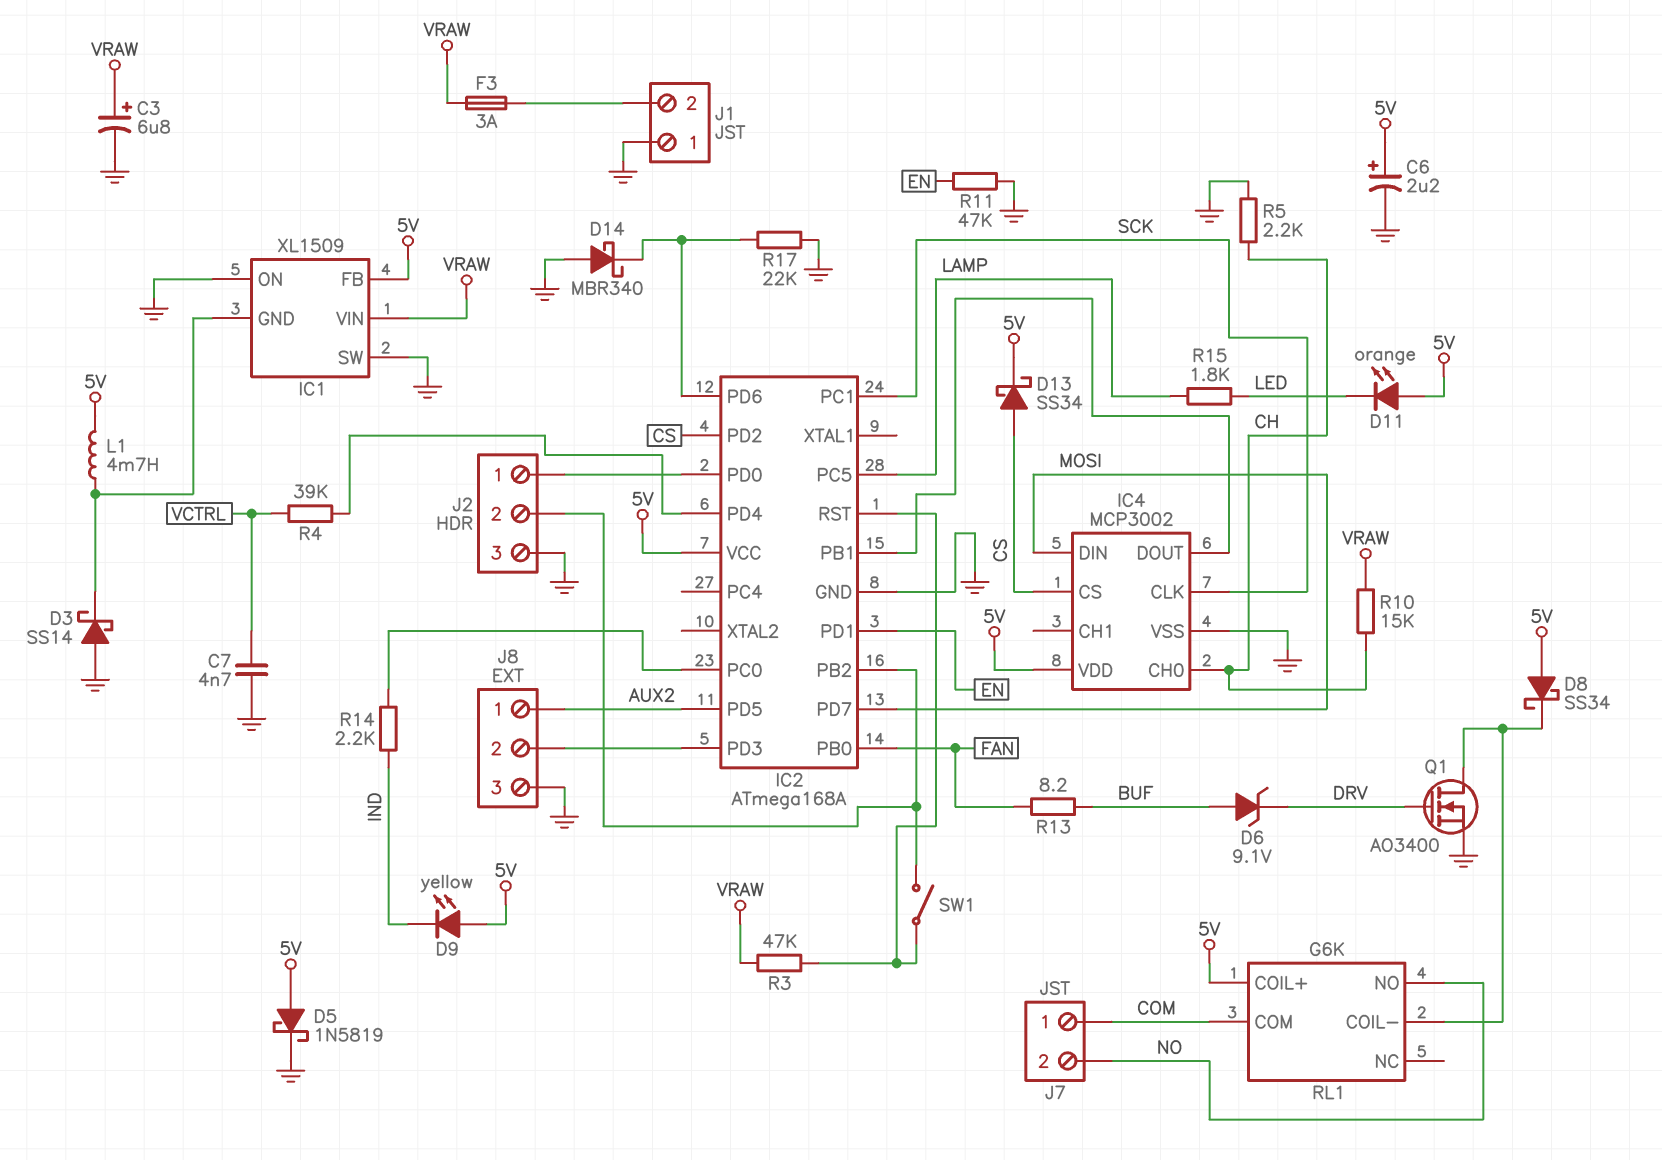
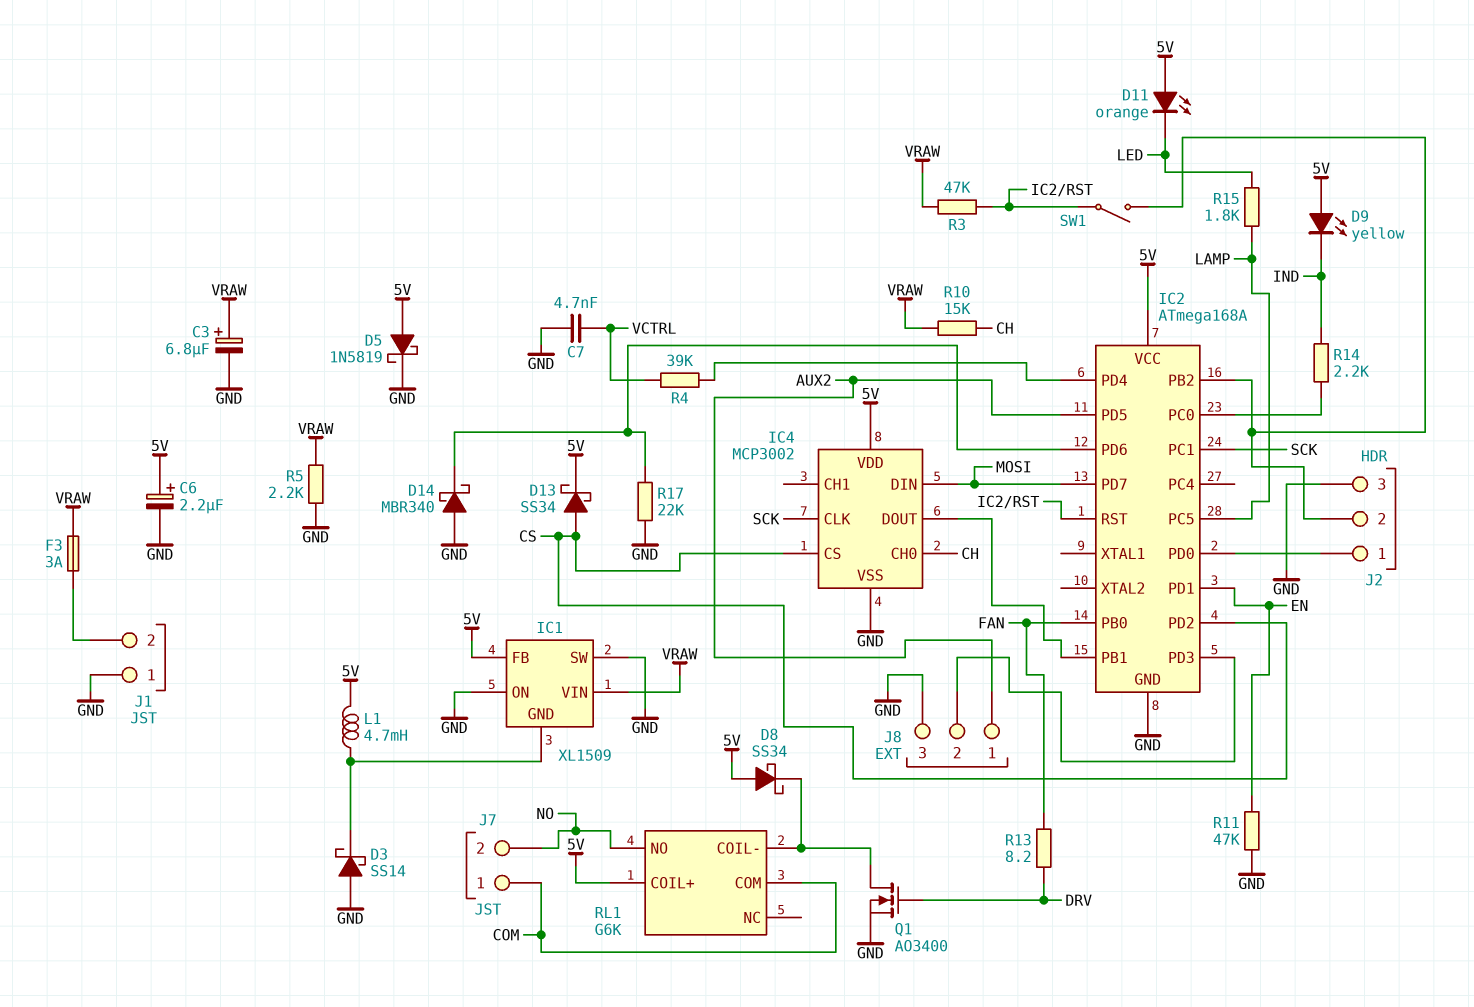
D6: zener 9.1V (A BUF, K DRV) -> none
R5: 2.2k (CH, GND) -> 2.2k (GND, VRAW)
R13: 8.2 (BUF, FAN) -> 8.2 (DRV, FAN)

